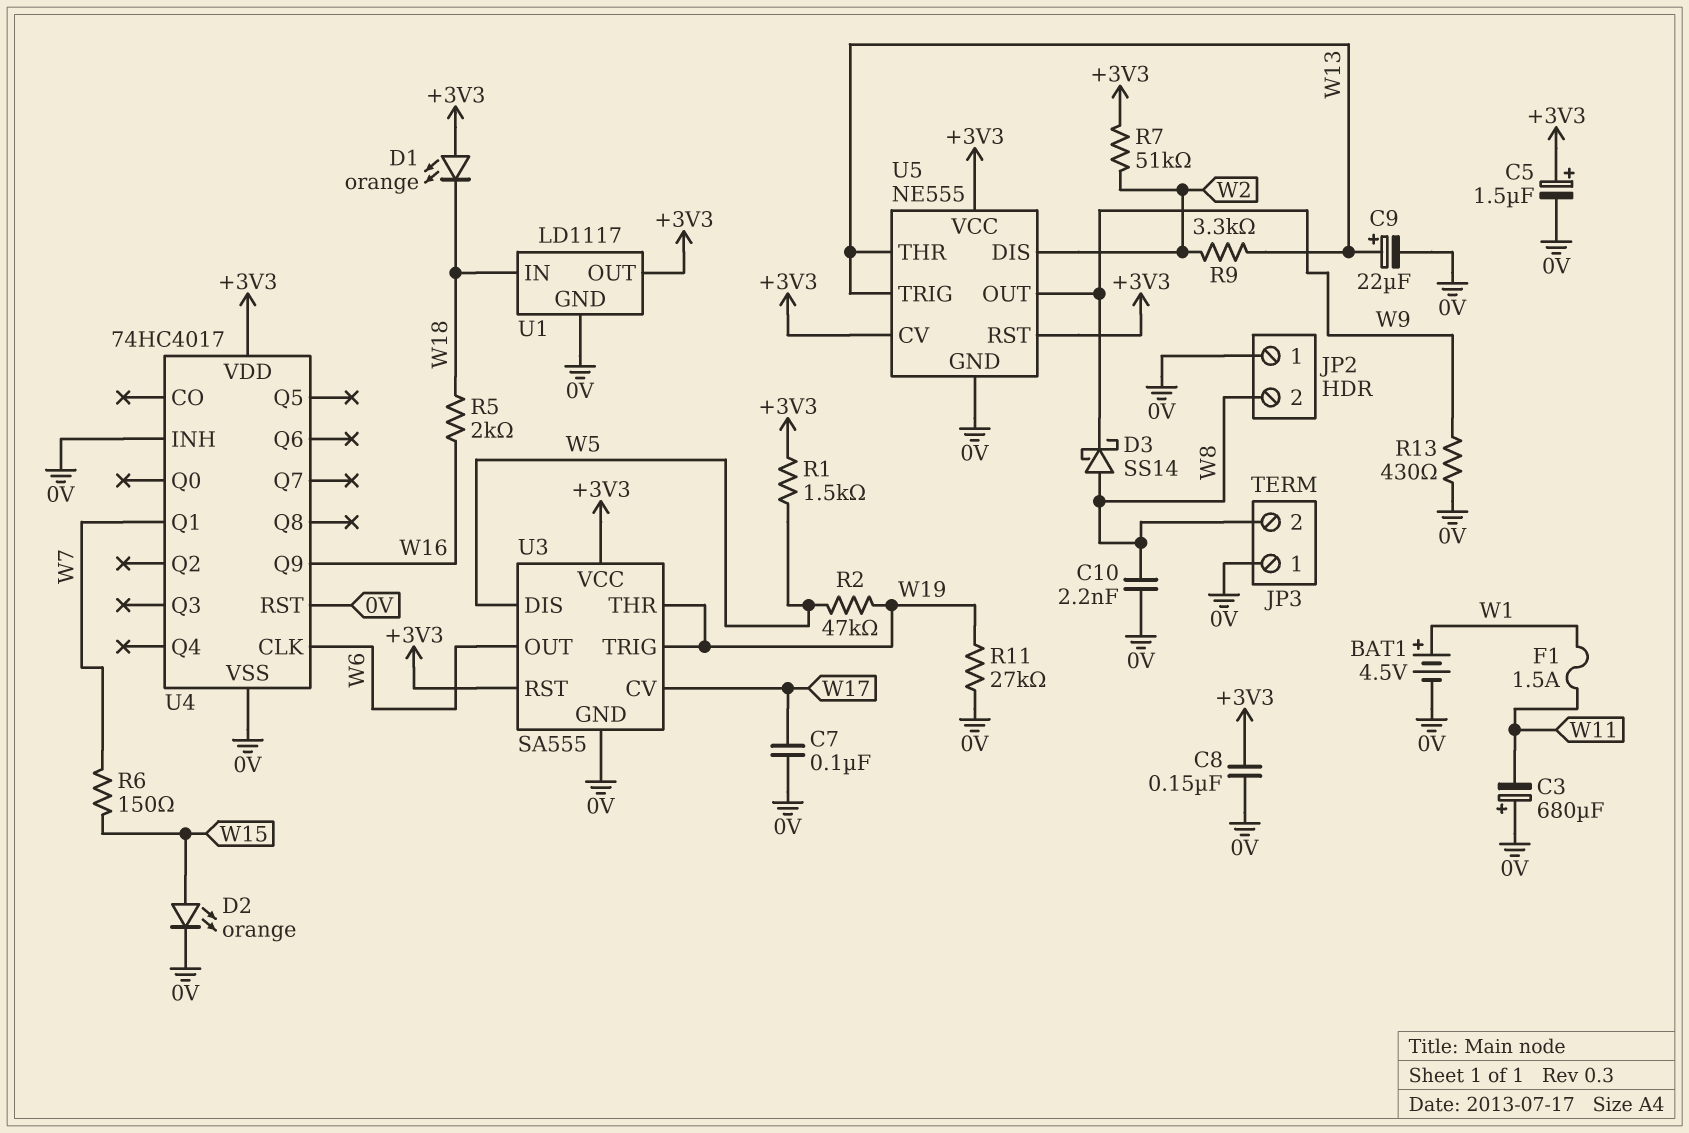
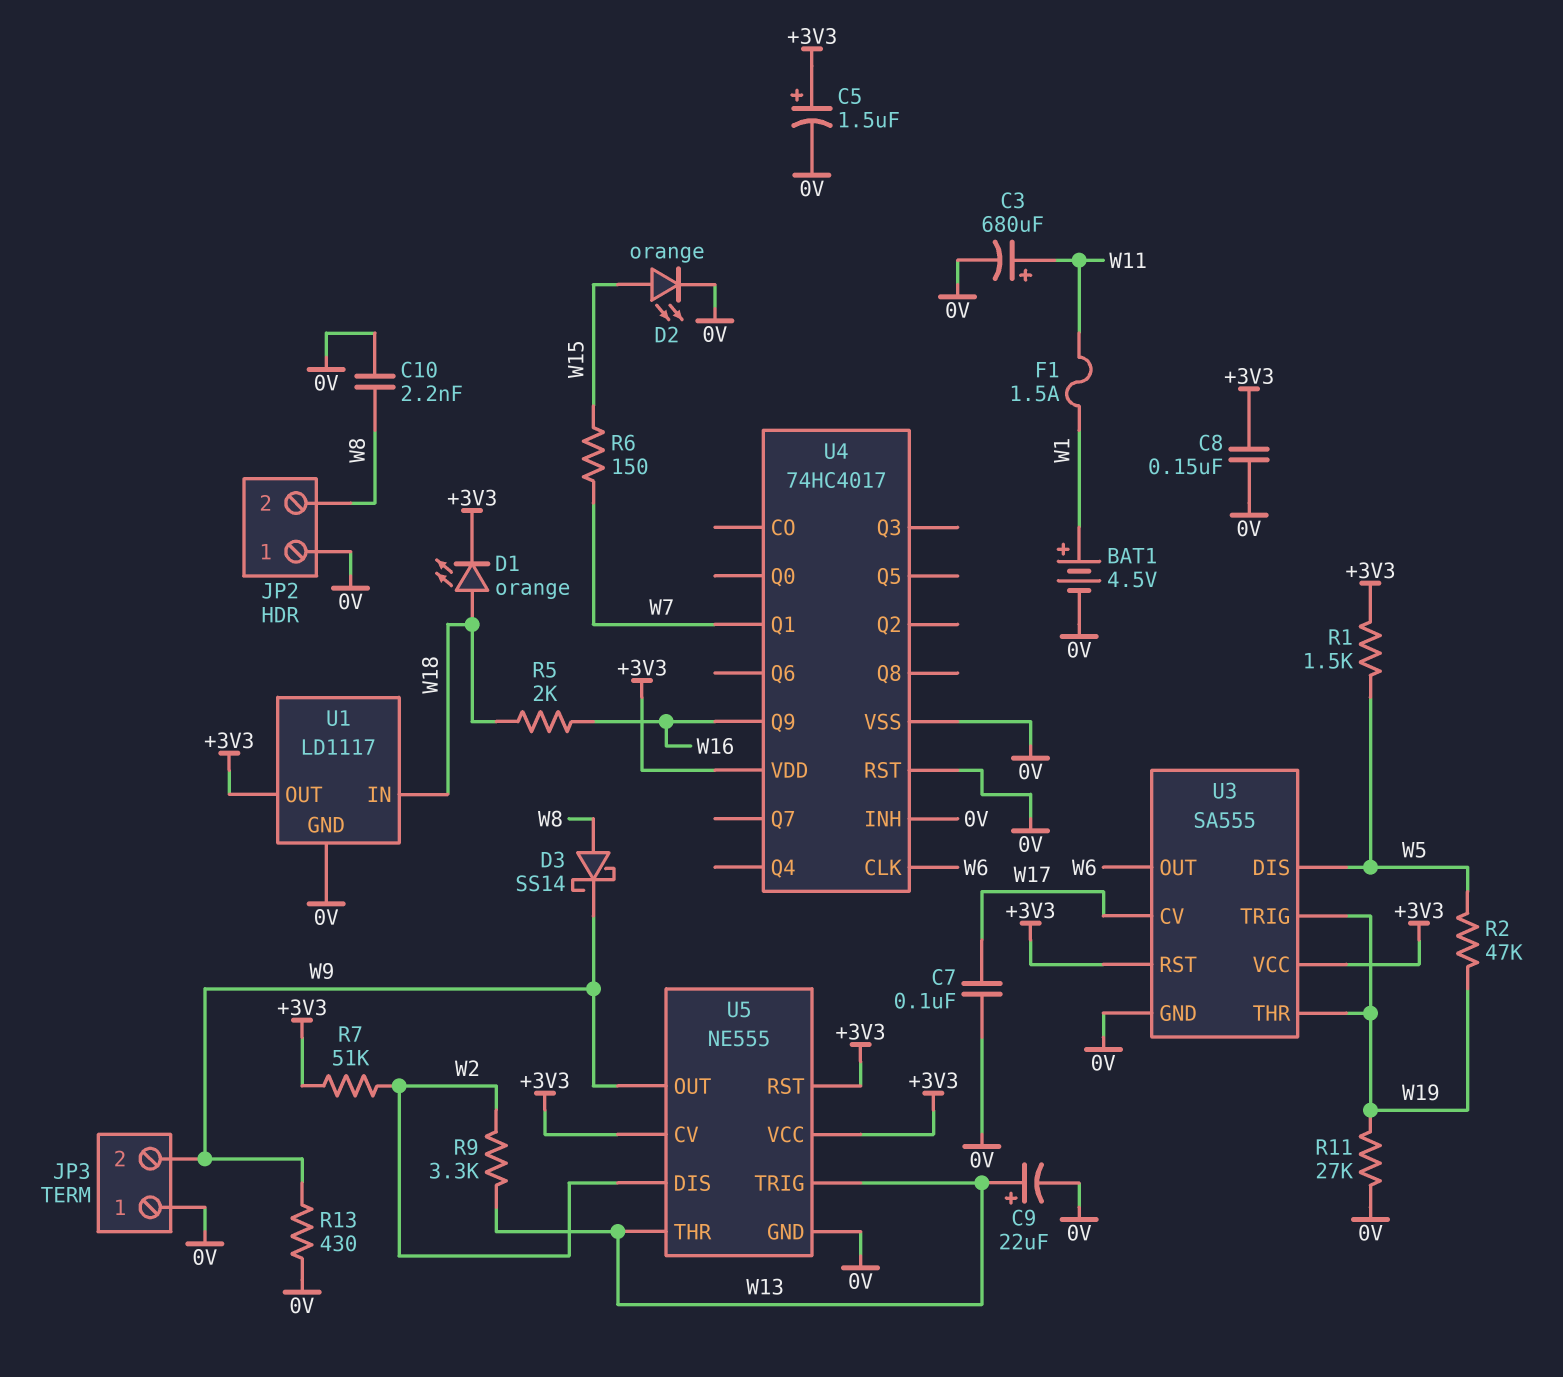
C3: 680uF (plus 0V, minus W11) -> 680uF (plus W11, minus 0V)
D1: LED orange (A +3V3, K W18) -> LED orange (A W18, K +3V3)
JP3 pin 2: W8 -> W9

